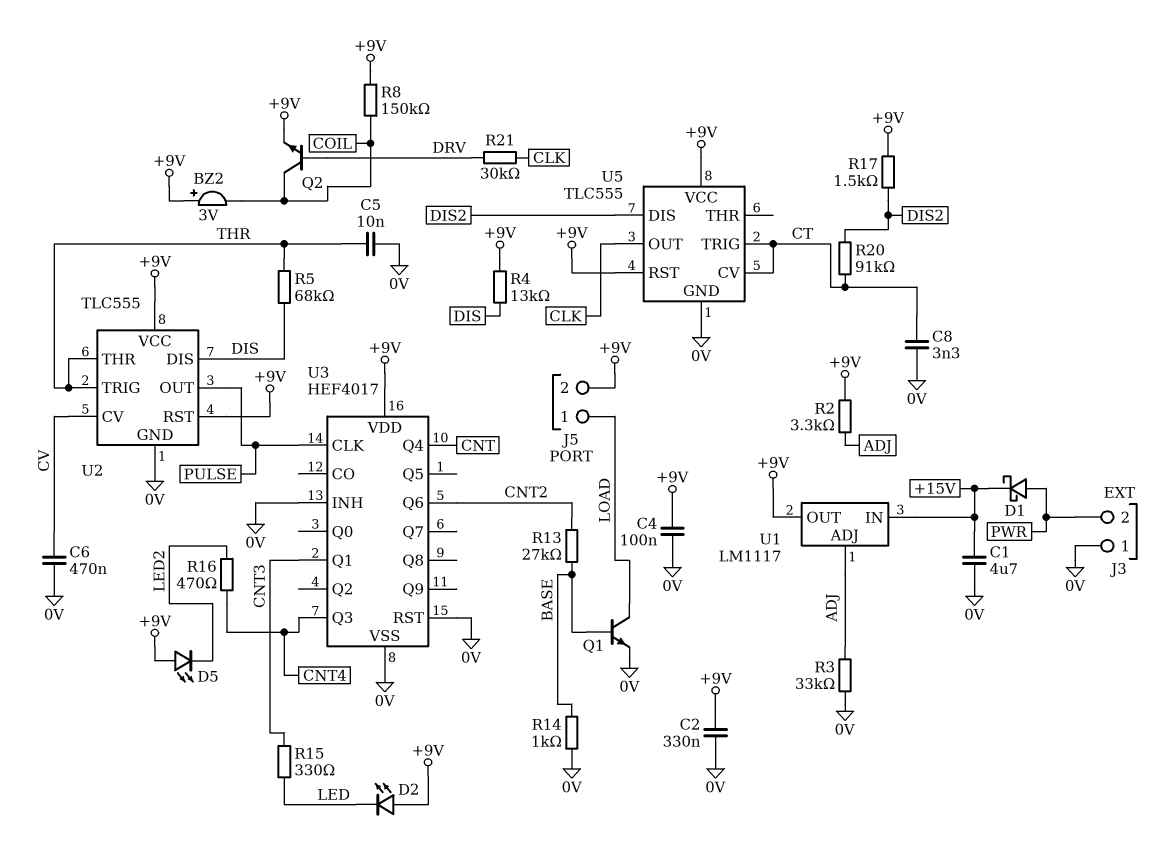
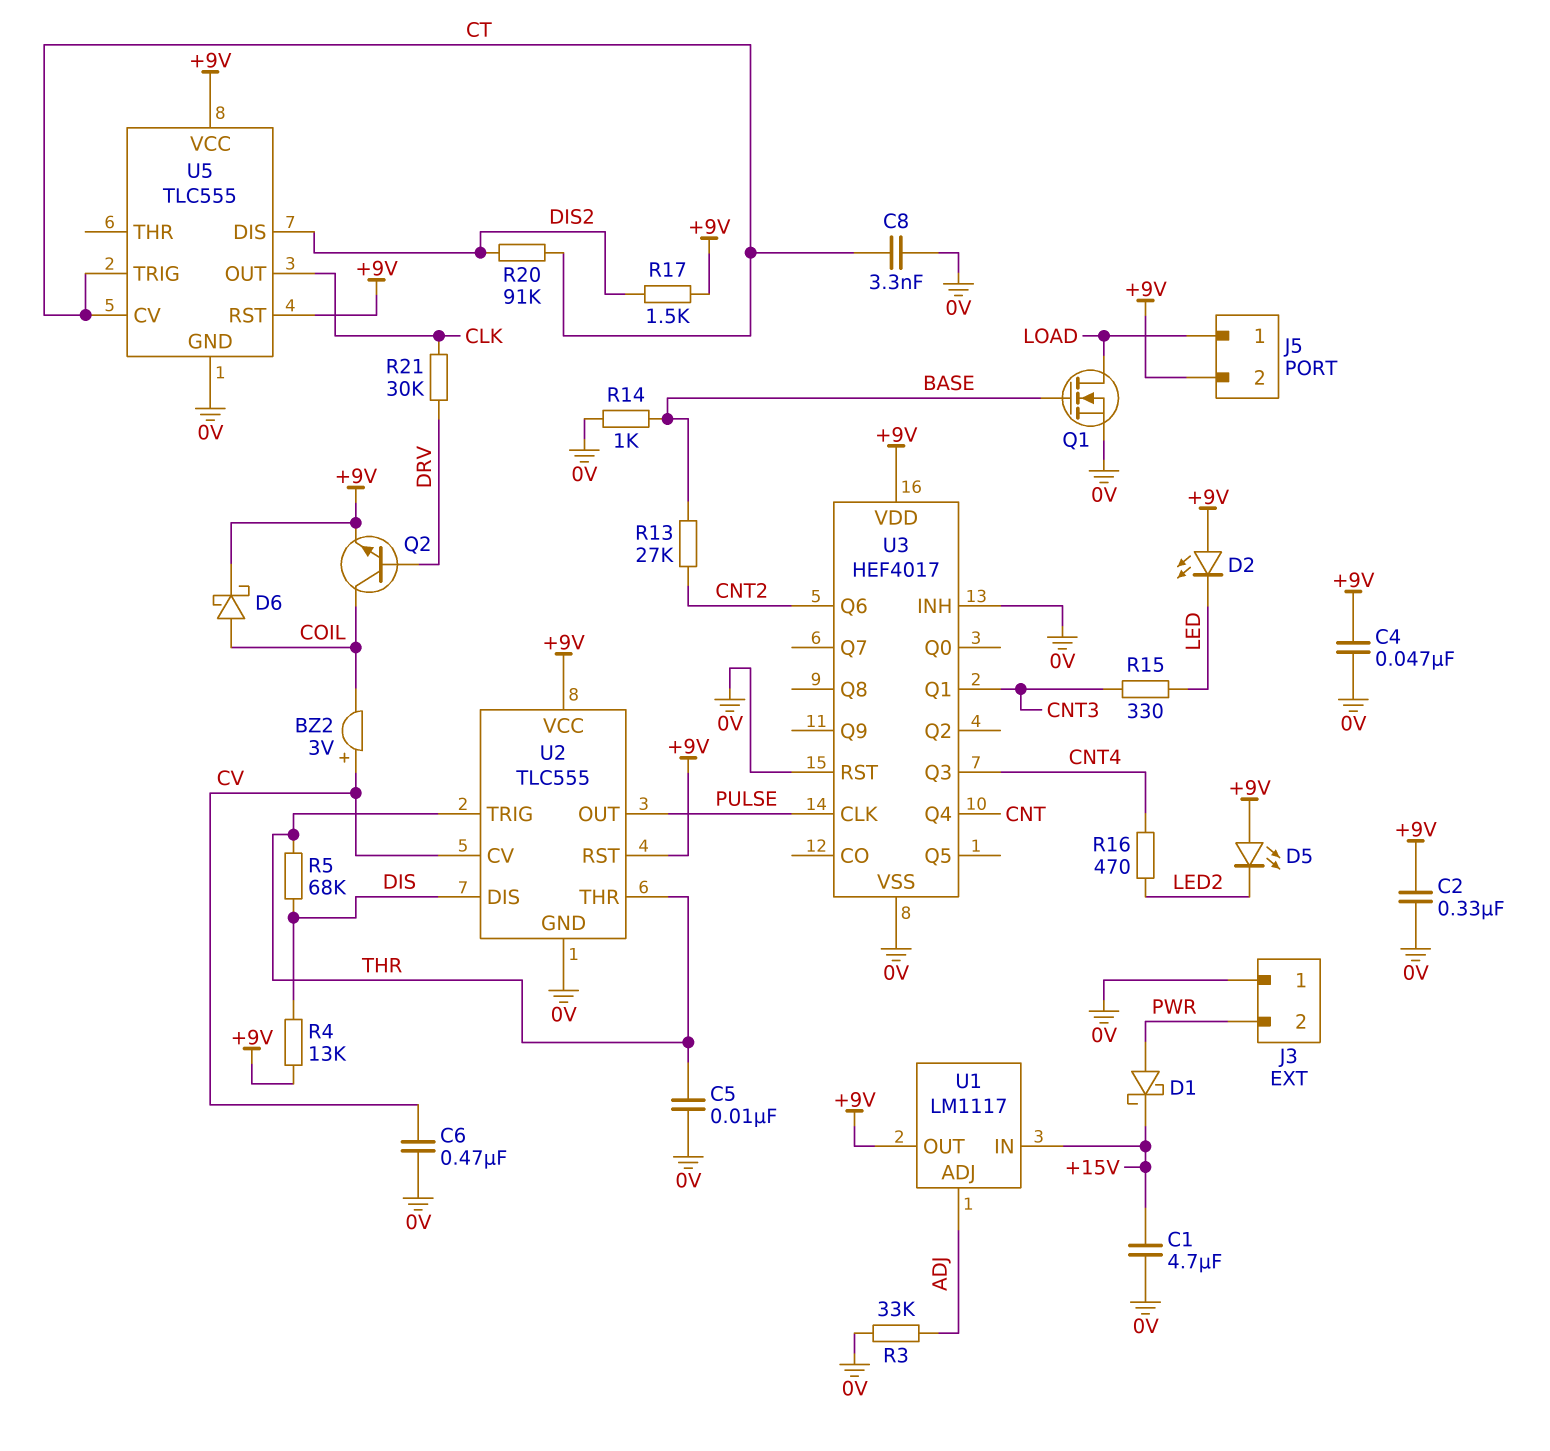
BZ2: buzzer 3V (plus +9V, minus COIL) -> buzzer 3V (plus CV, minus COIL)
C4: 100nF (+9V, 0V) -> 47nF (+9V, 0V)
D6: none -> schottky (A COIL, K +9V)
Q1: NPN (B BASE, C LOAD, E 0V) -> NMOS (G BASE, D LOAD, S 0V)
R2: 3.3k (+9V, ADJ) -> none
R8: 150k (+9V, COIL) -> none

